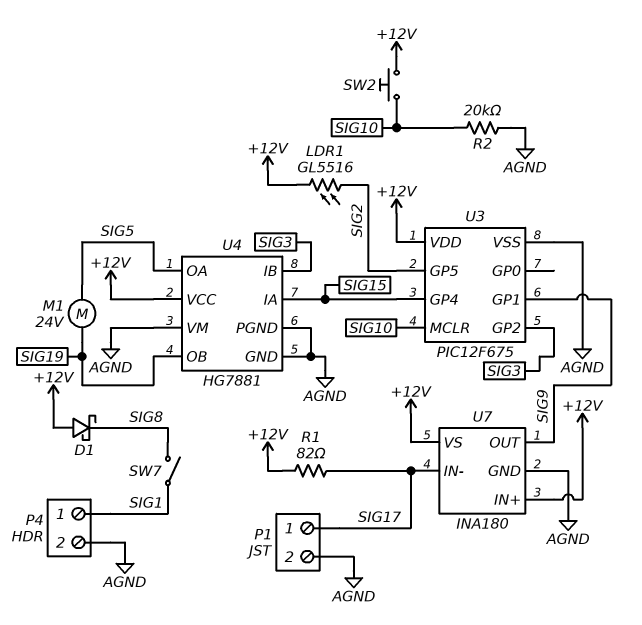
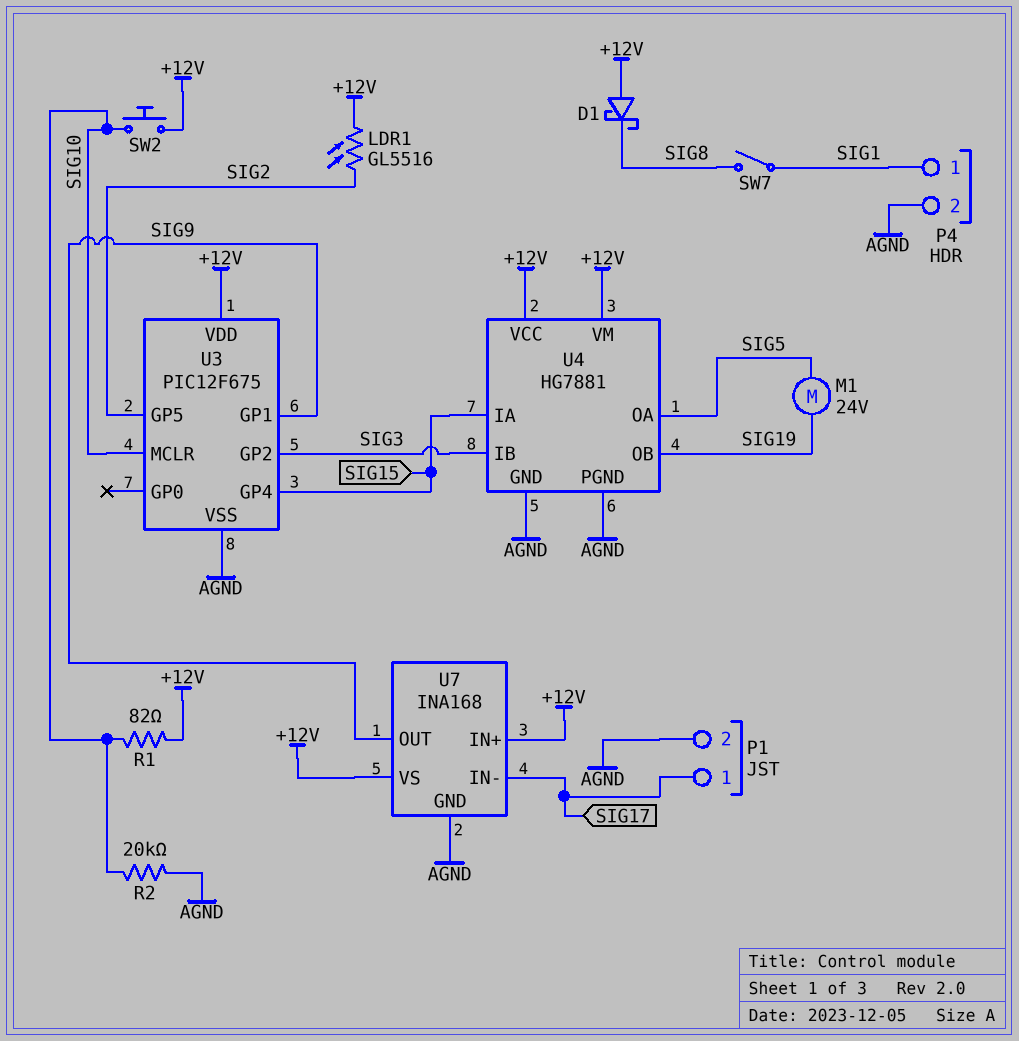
R1: 82 (+12V, SIG17) -> 82 (+12V, SIG10)
U4 pin VM: AGND -> +12V
U7: INA180 -> INA168

